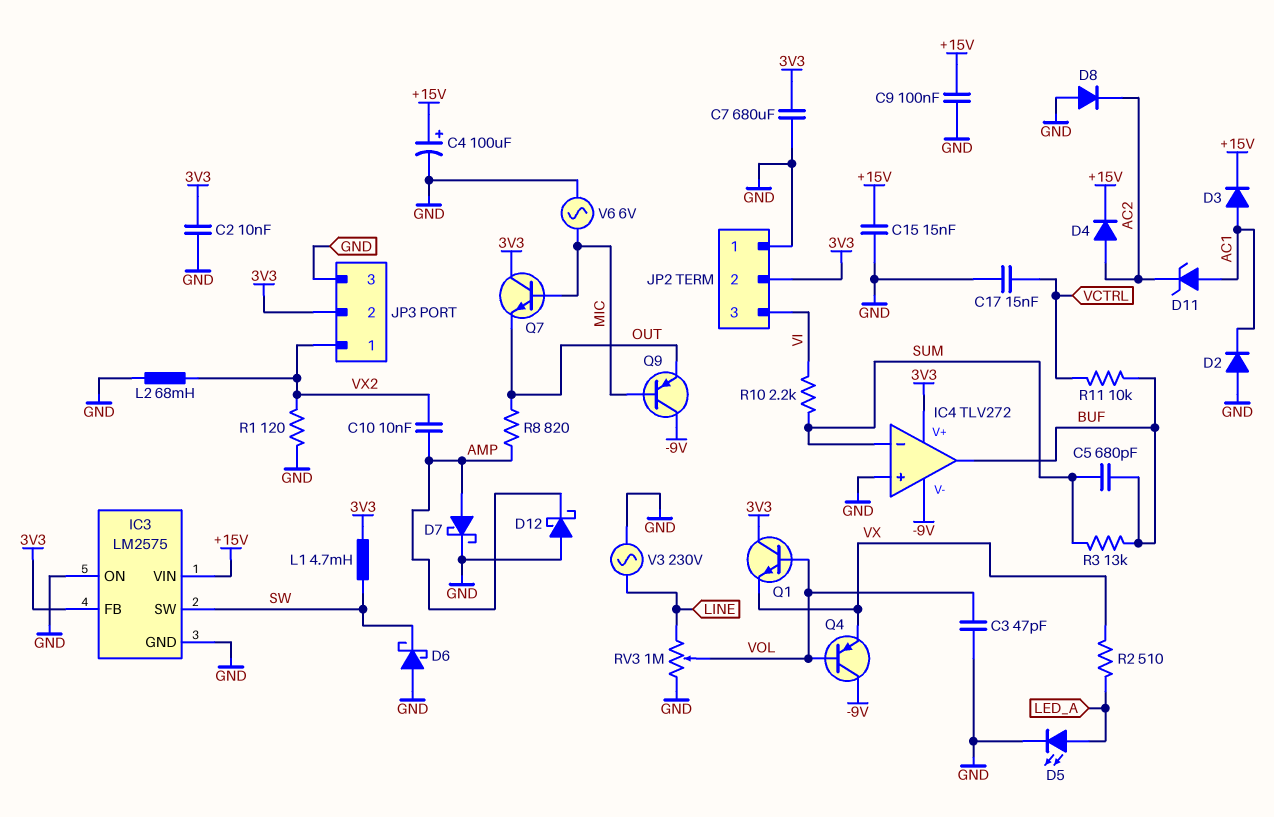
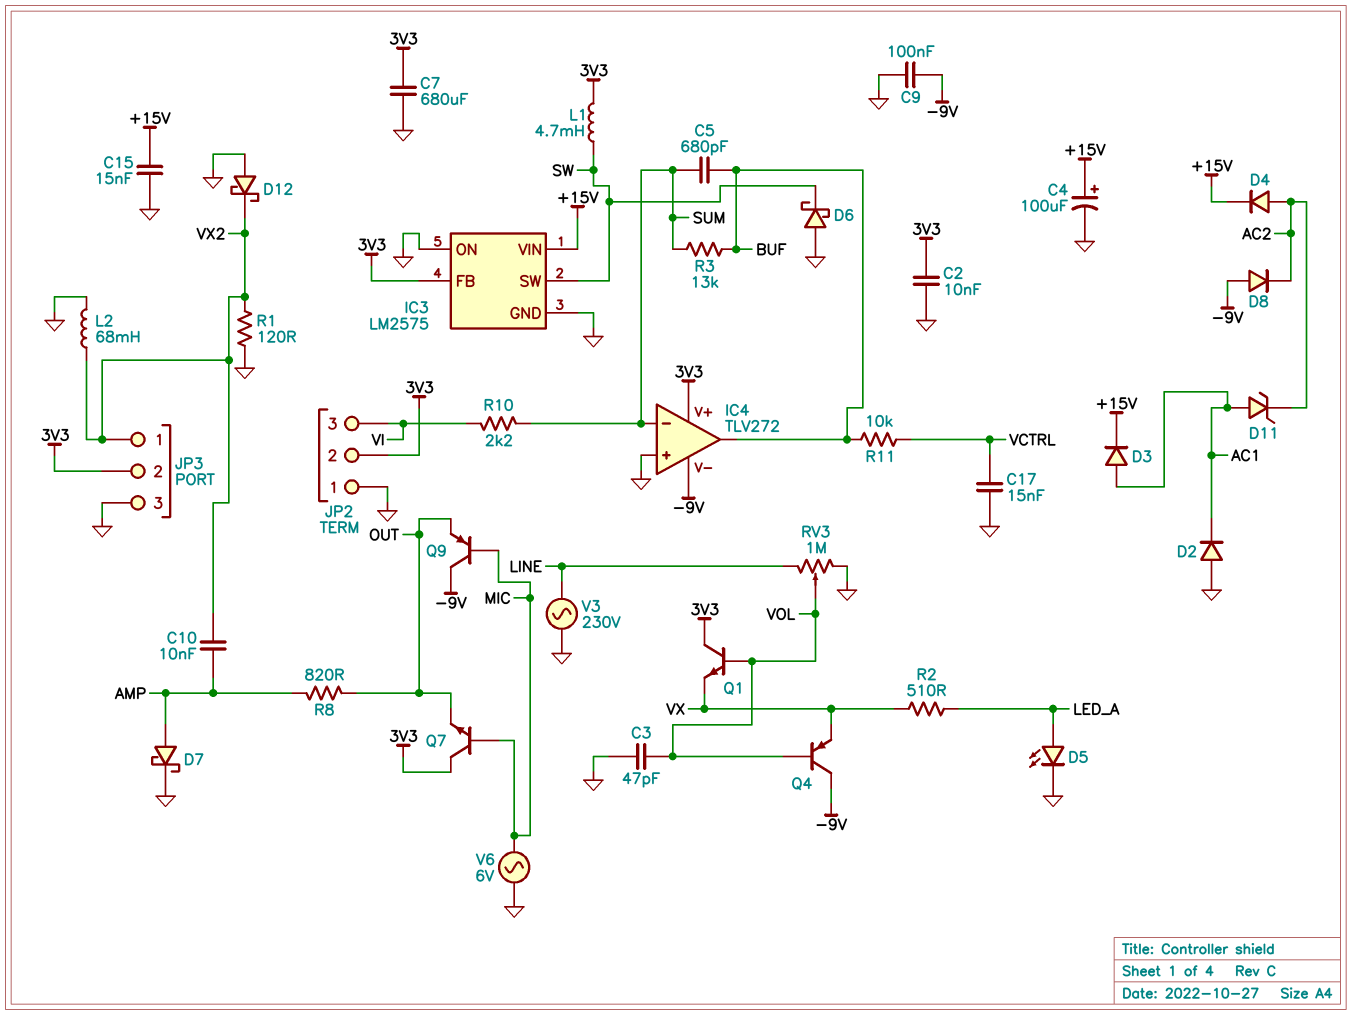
C9: 100nF (+15V, GND) -> 100nF (-9V, GND)
D8: diode (A GND, K AC2) -> diode (A -9V, K AC2)
D12: schottky (A GND, K AMP) -> schottky (A GND, K VX2)

